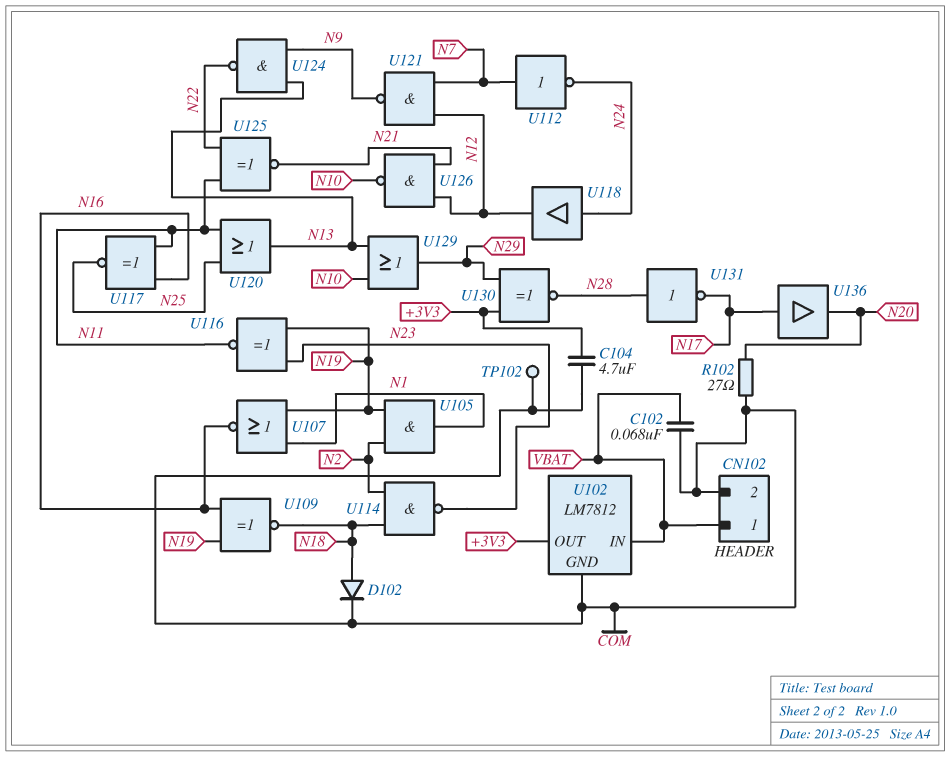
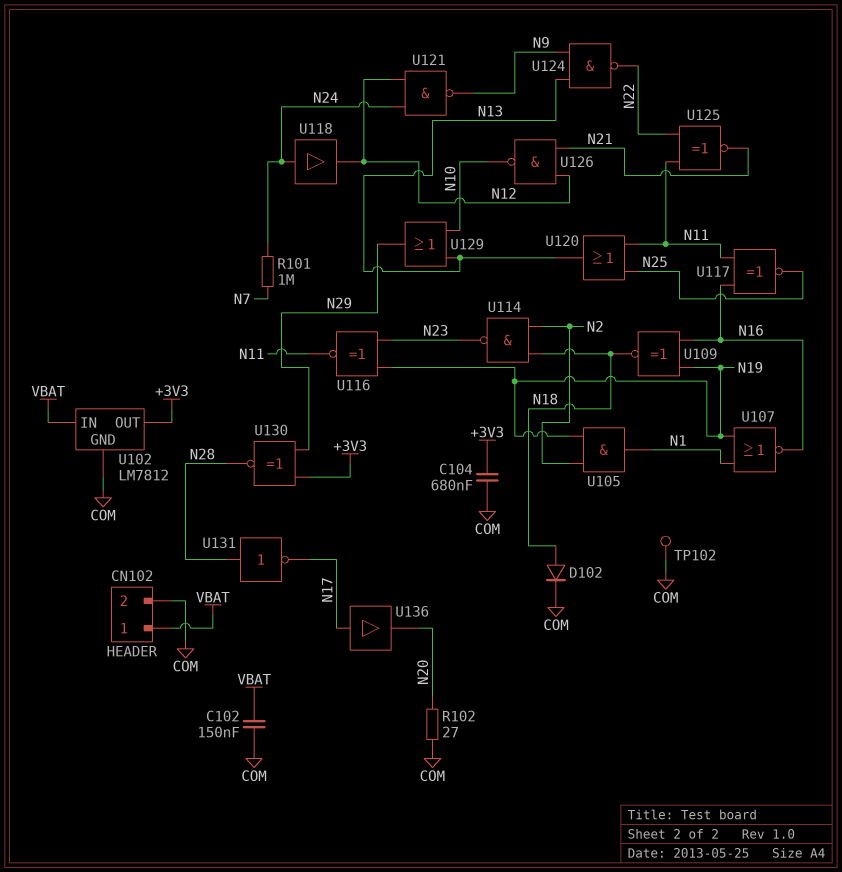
C102: 68nF (COM, VBAT) -> 150nF (COM, VBAT)
C104: 4.7uF (+3V3, COM) -> 680nF (+3V3, COM)
R101: none -> 1M (N7, N24)
U112: NOT (in N7, out N24) -> none
U121: NAND (in N7, in N12, out N9) -> NAND (in N12, in N24, out N9)

